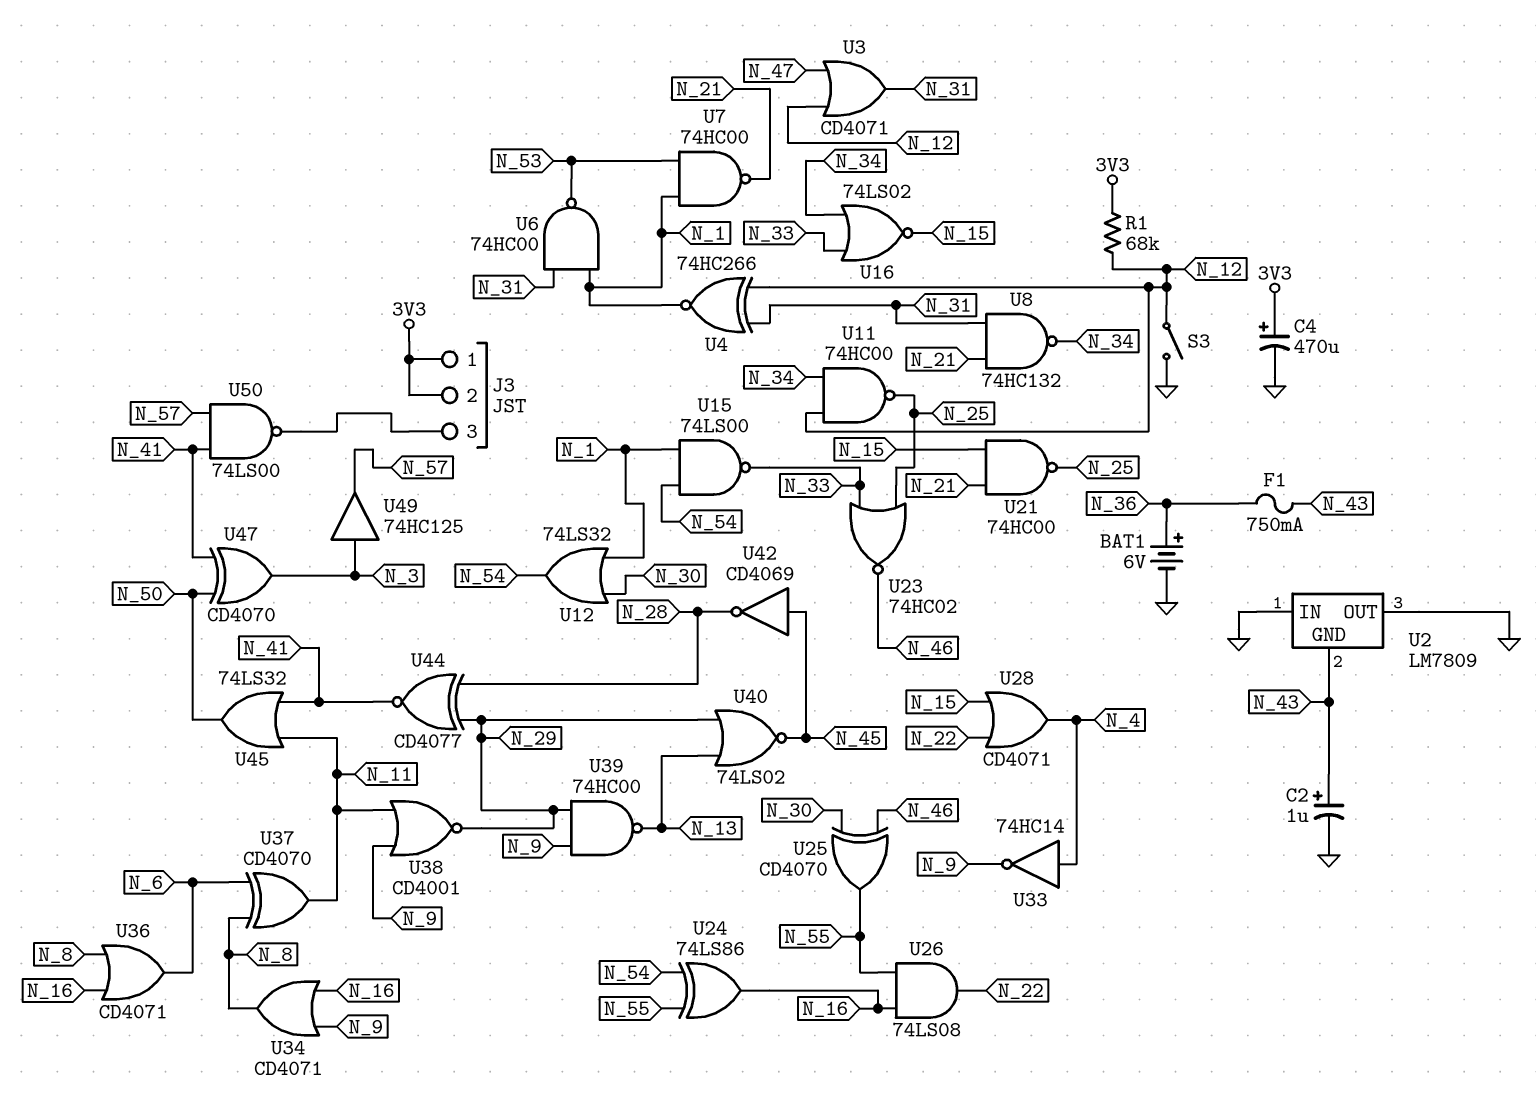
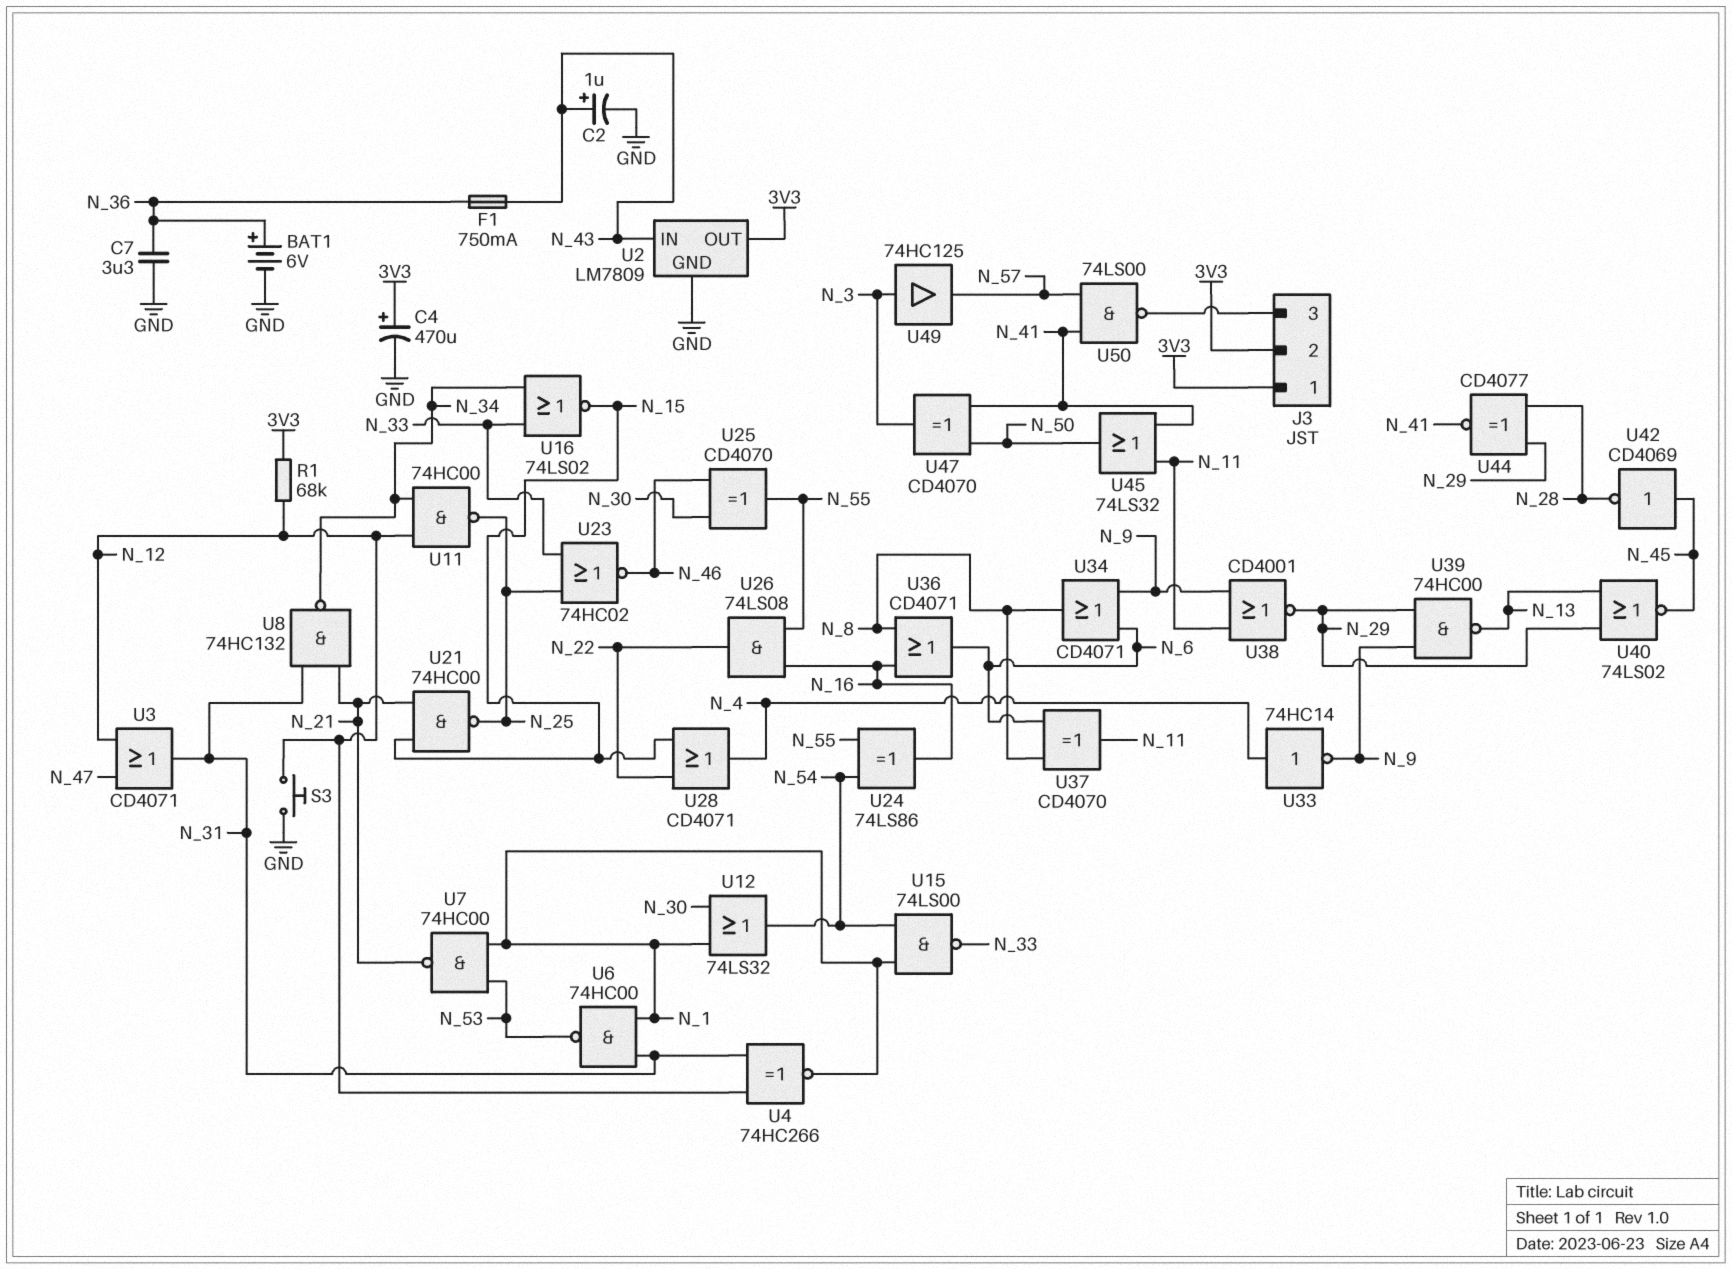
C7: none -> 3.3uF (GND, N_36)
S3: switch (GND, N_12) -> button (GND, N_12)
U2 pin GND: N_43 -> GND
U2 pin IN: GND -> N_43
U2 pin OUT: GND -> 3V3
U34: OR CD4071 (in N_9, in N_16, out N_8) -> OR CD4071 (in N_6, in N_9, out N_8)

